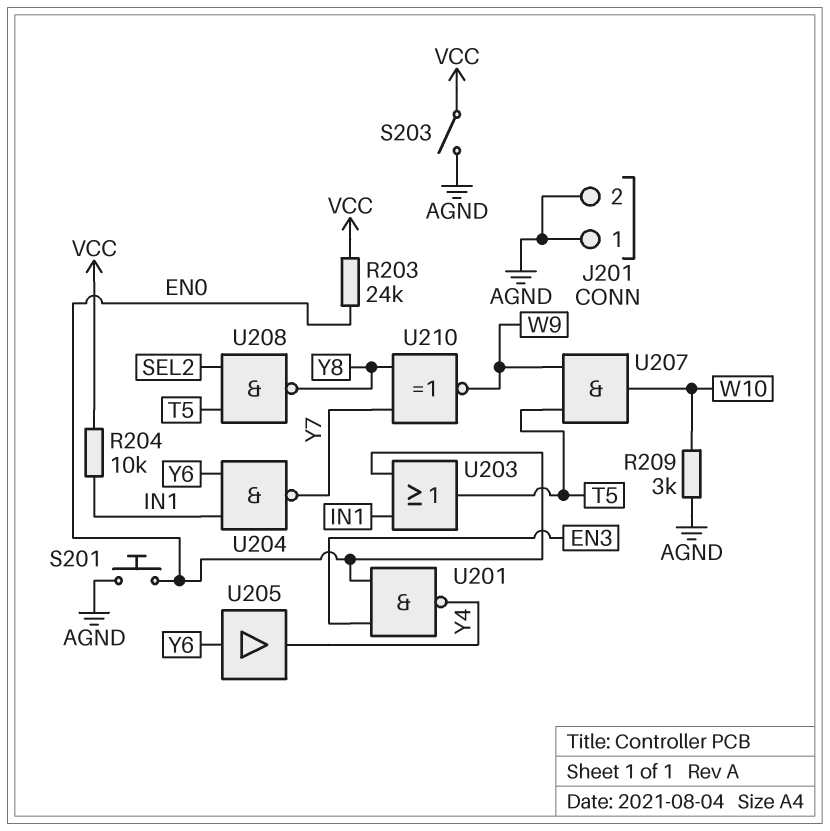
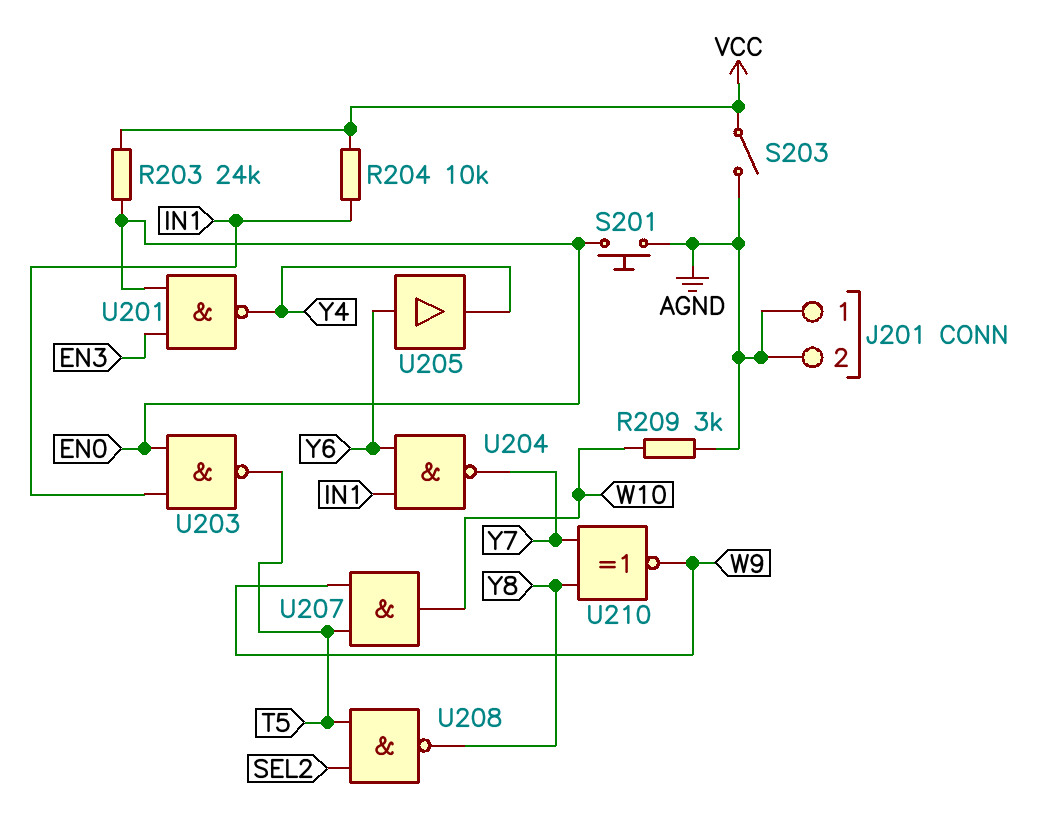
U203: OR (in EN0, in IN1, out T5) -> NAND (in EN0, in IN1, out T5)

